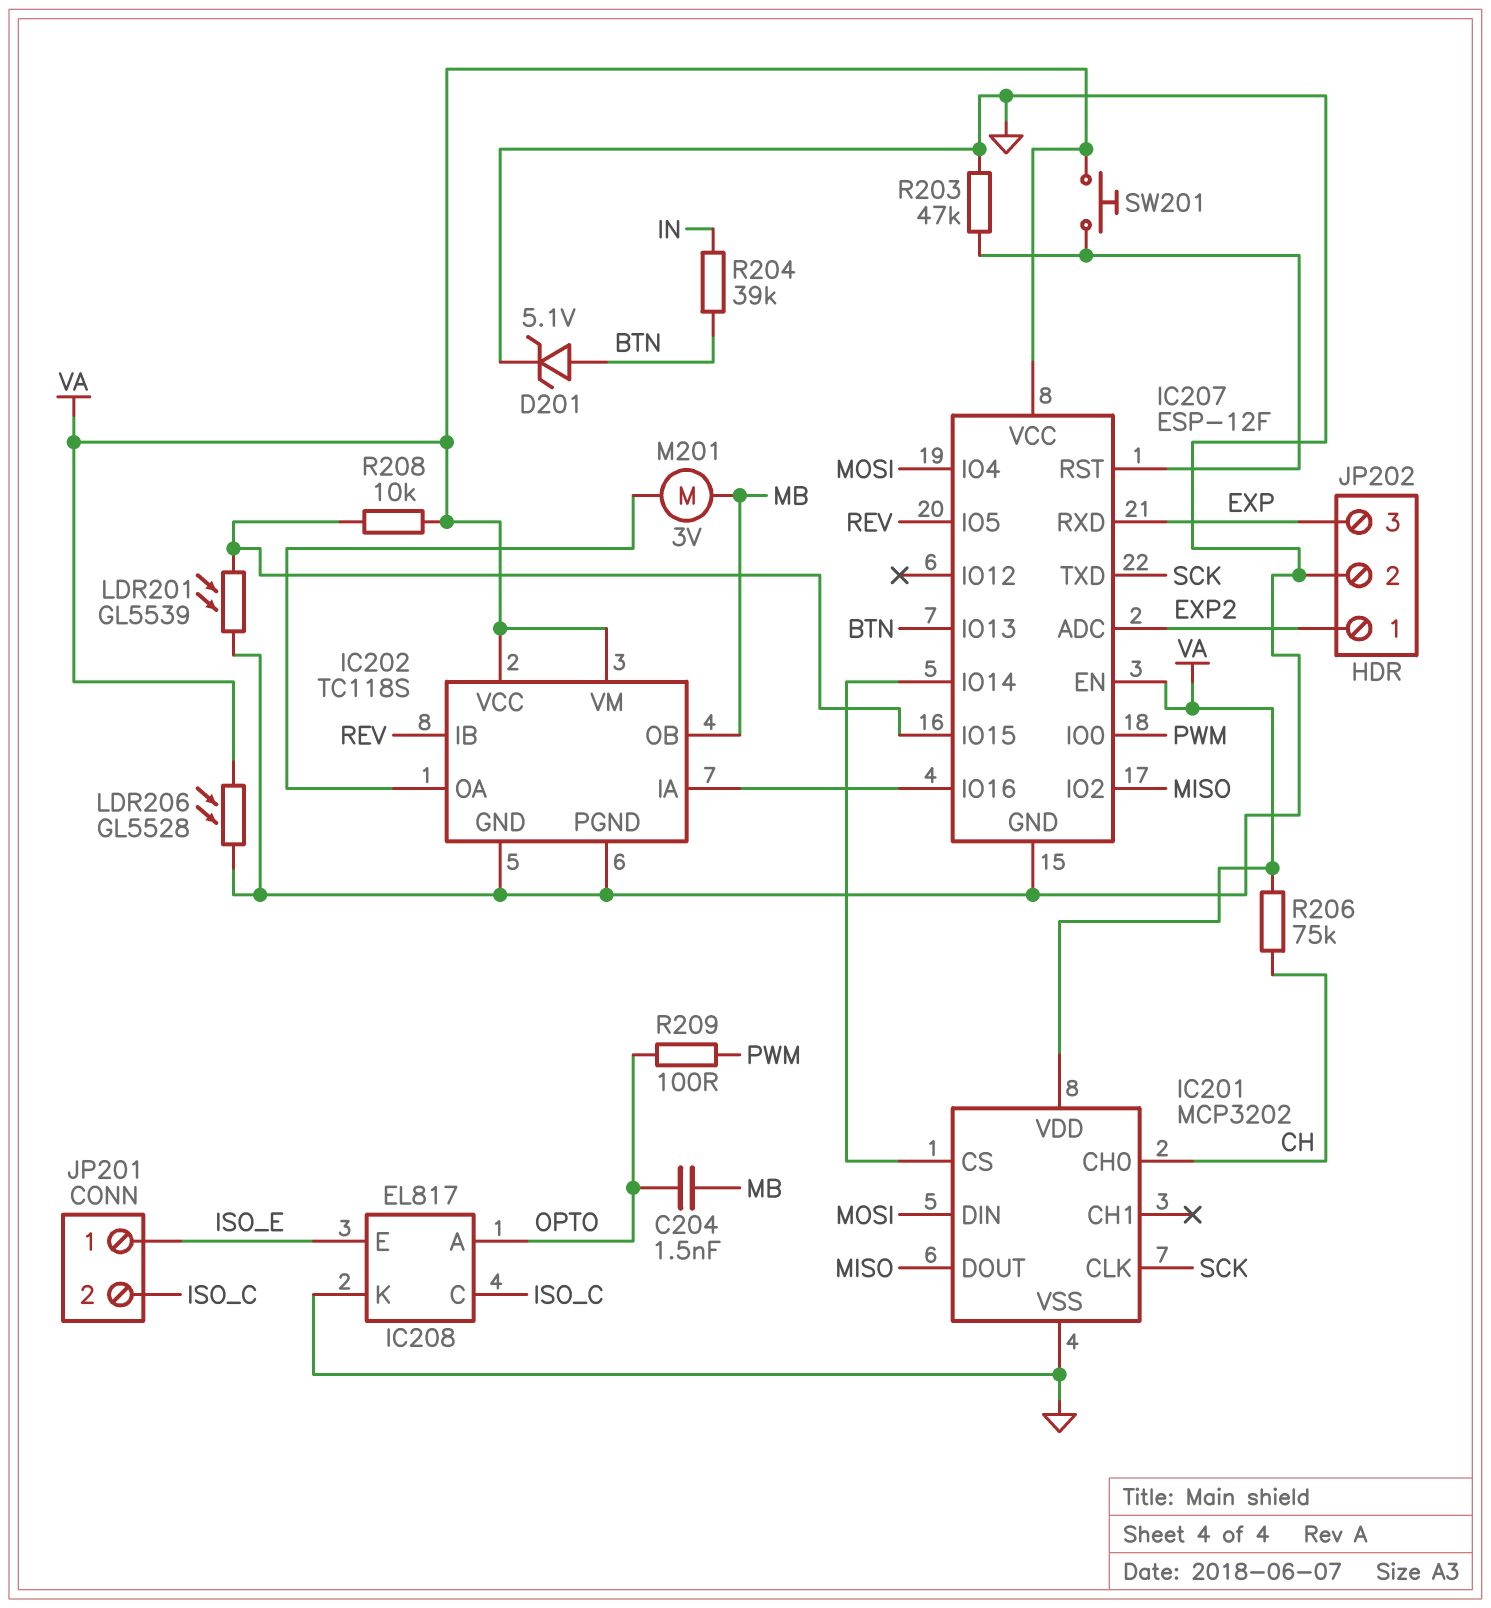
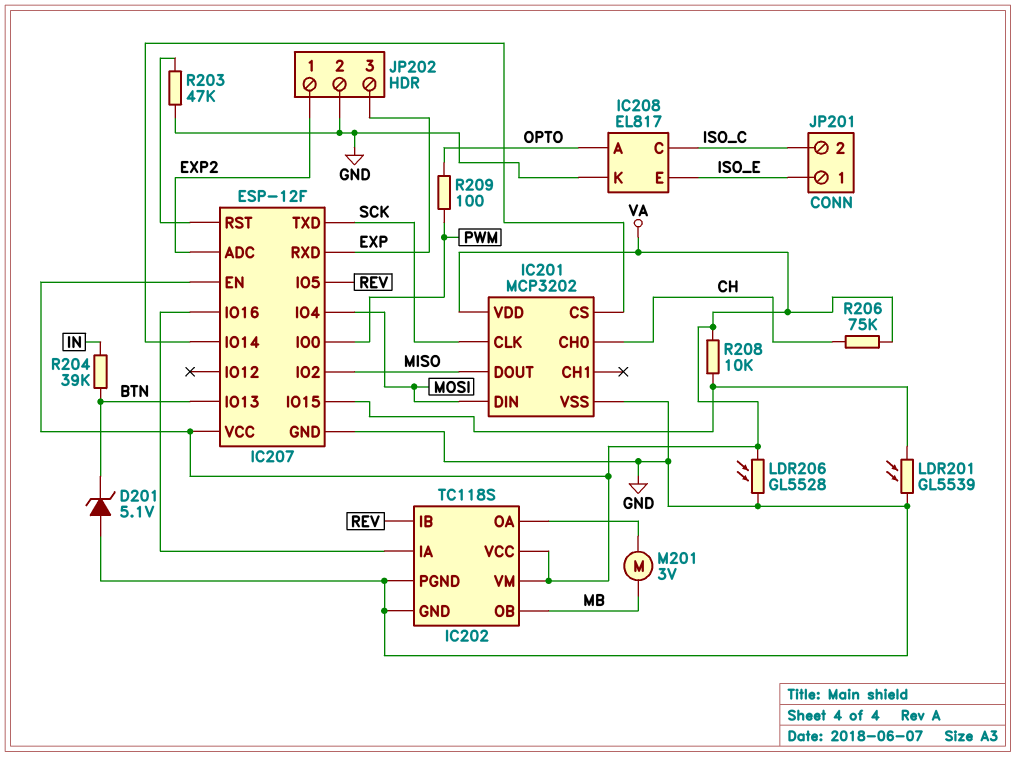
C204: 1.5nF (MB, OPTO) -> none
D201: zener 5.1V (A BTN, K GND) -> zener 5.1V (A GND, K BTN)
SW201: button (IC207/RST, VA) -> none

